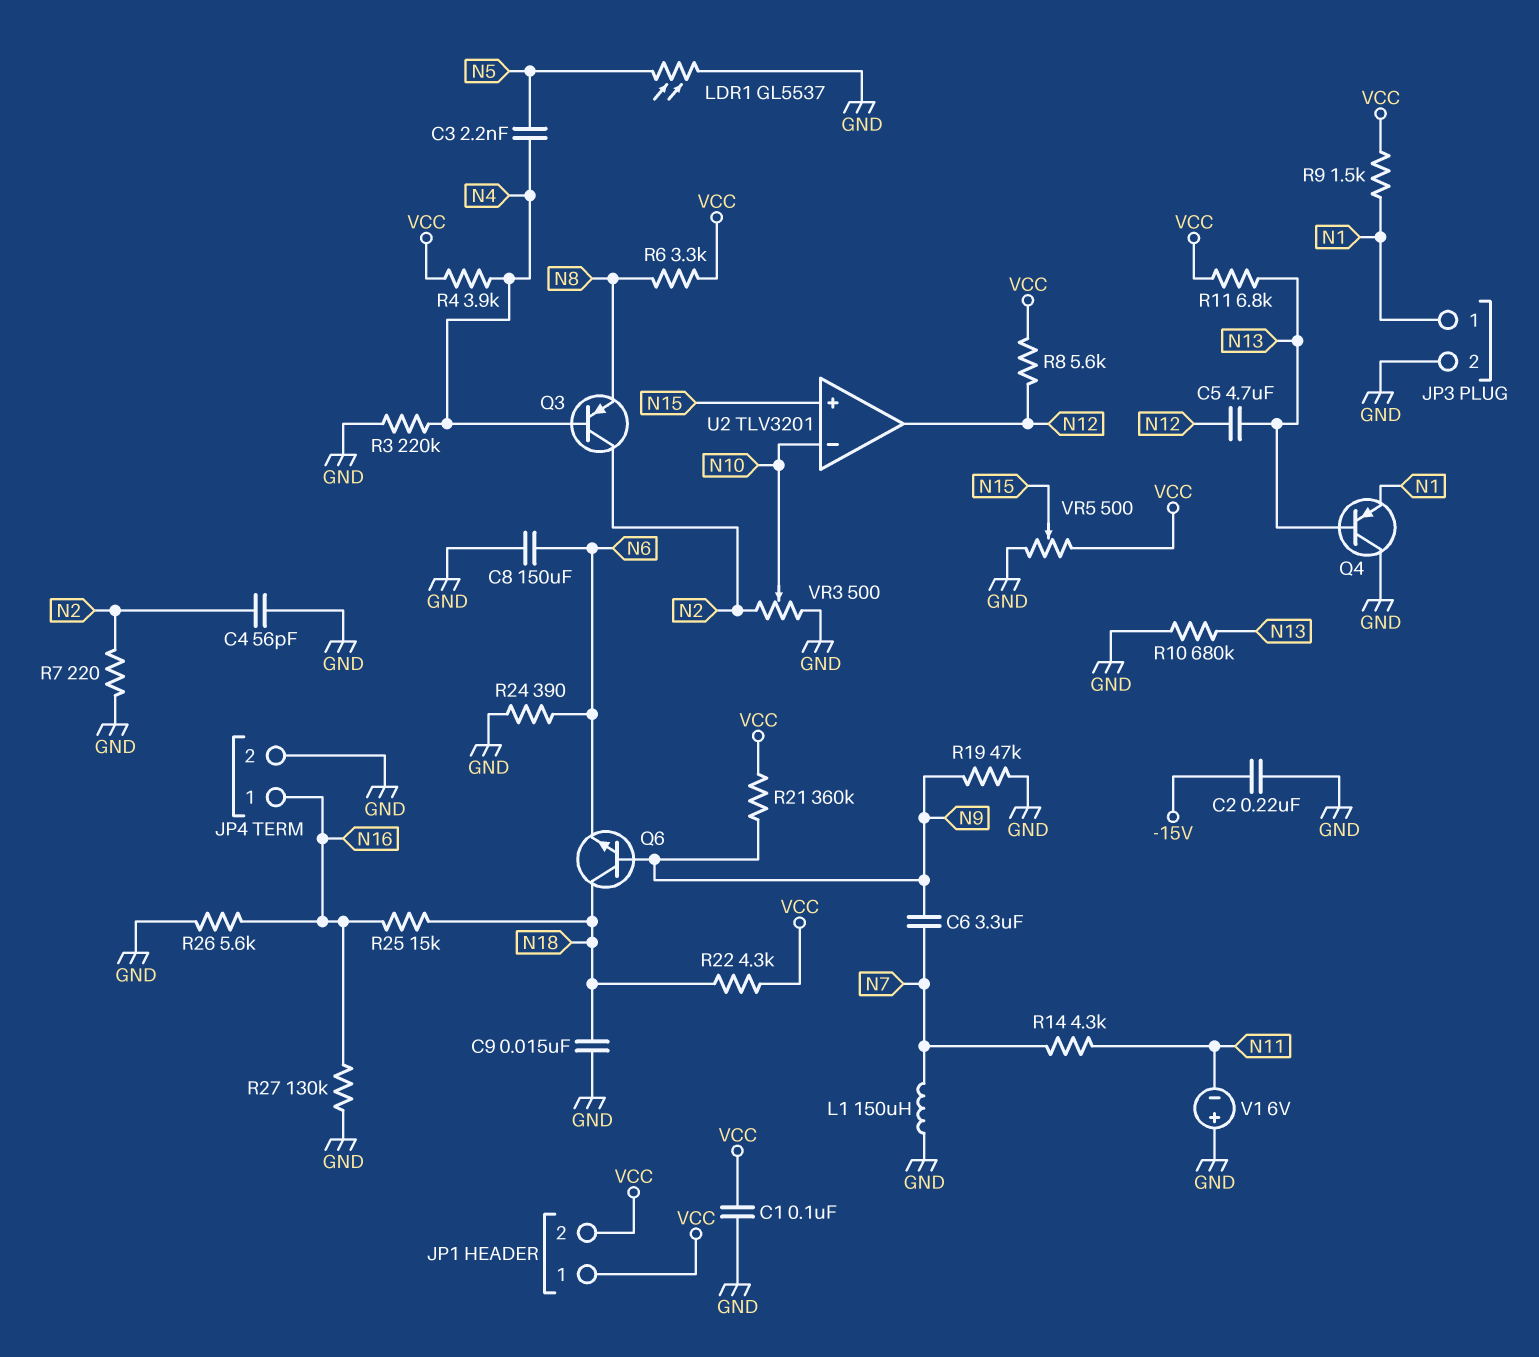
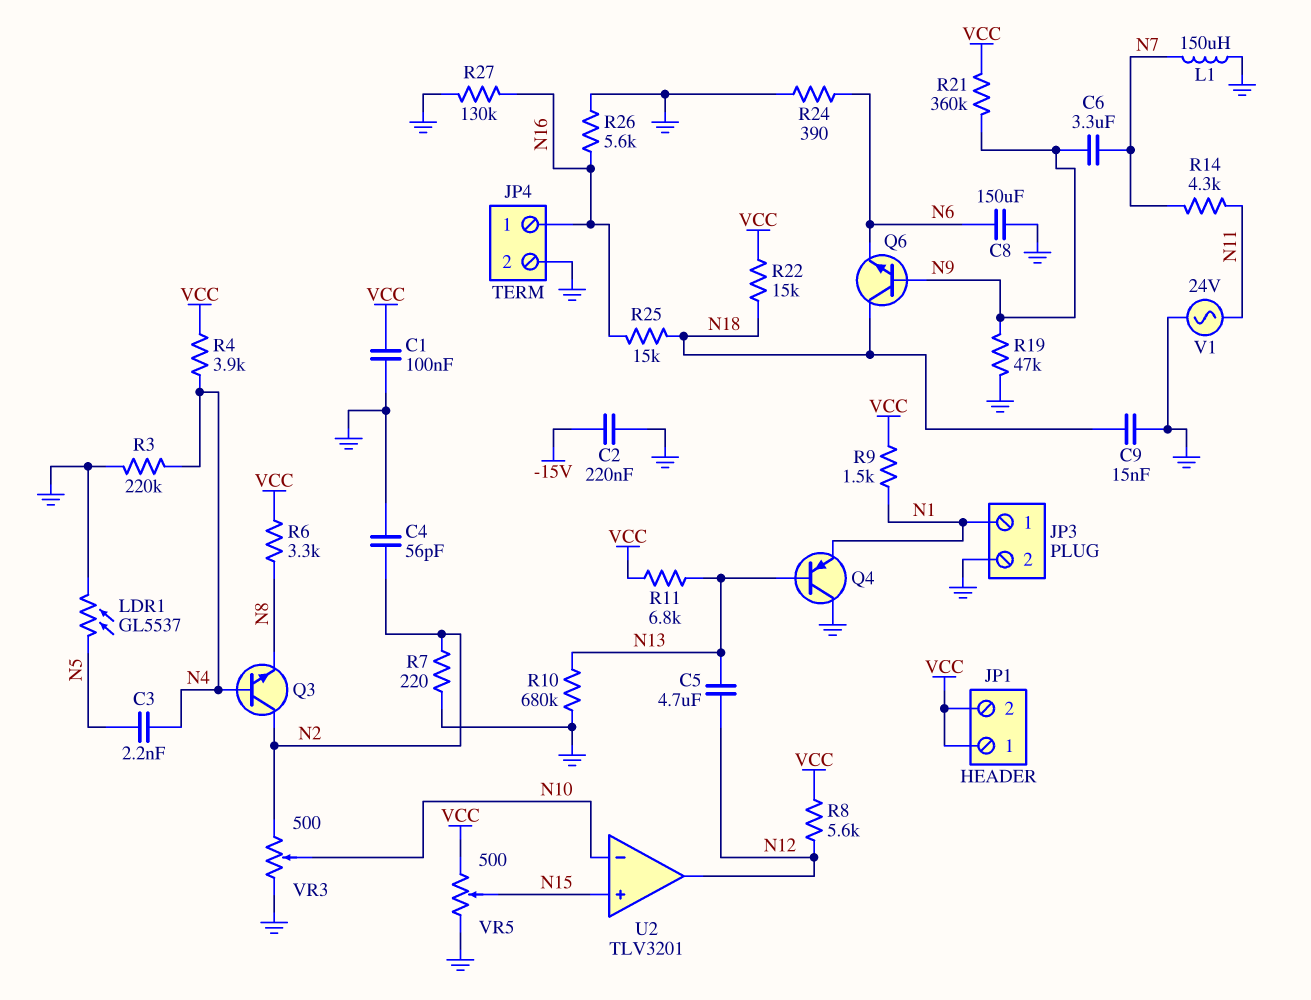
Q3: PNP (B N4, C N2, E N8) -> NPN (B N4, C N2, E N8)
R22: 4.3k (N18, VCC) -> 15k (N18, VCC)
V1: 6V (plus GND, minus N11) -> AC 24V (GND, N11)

